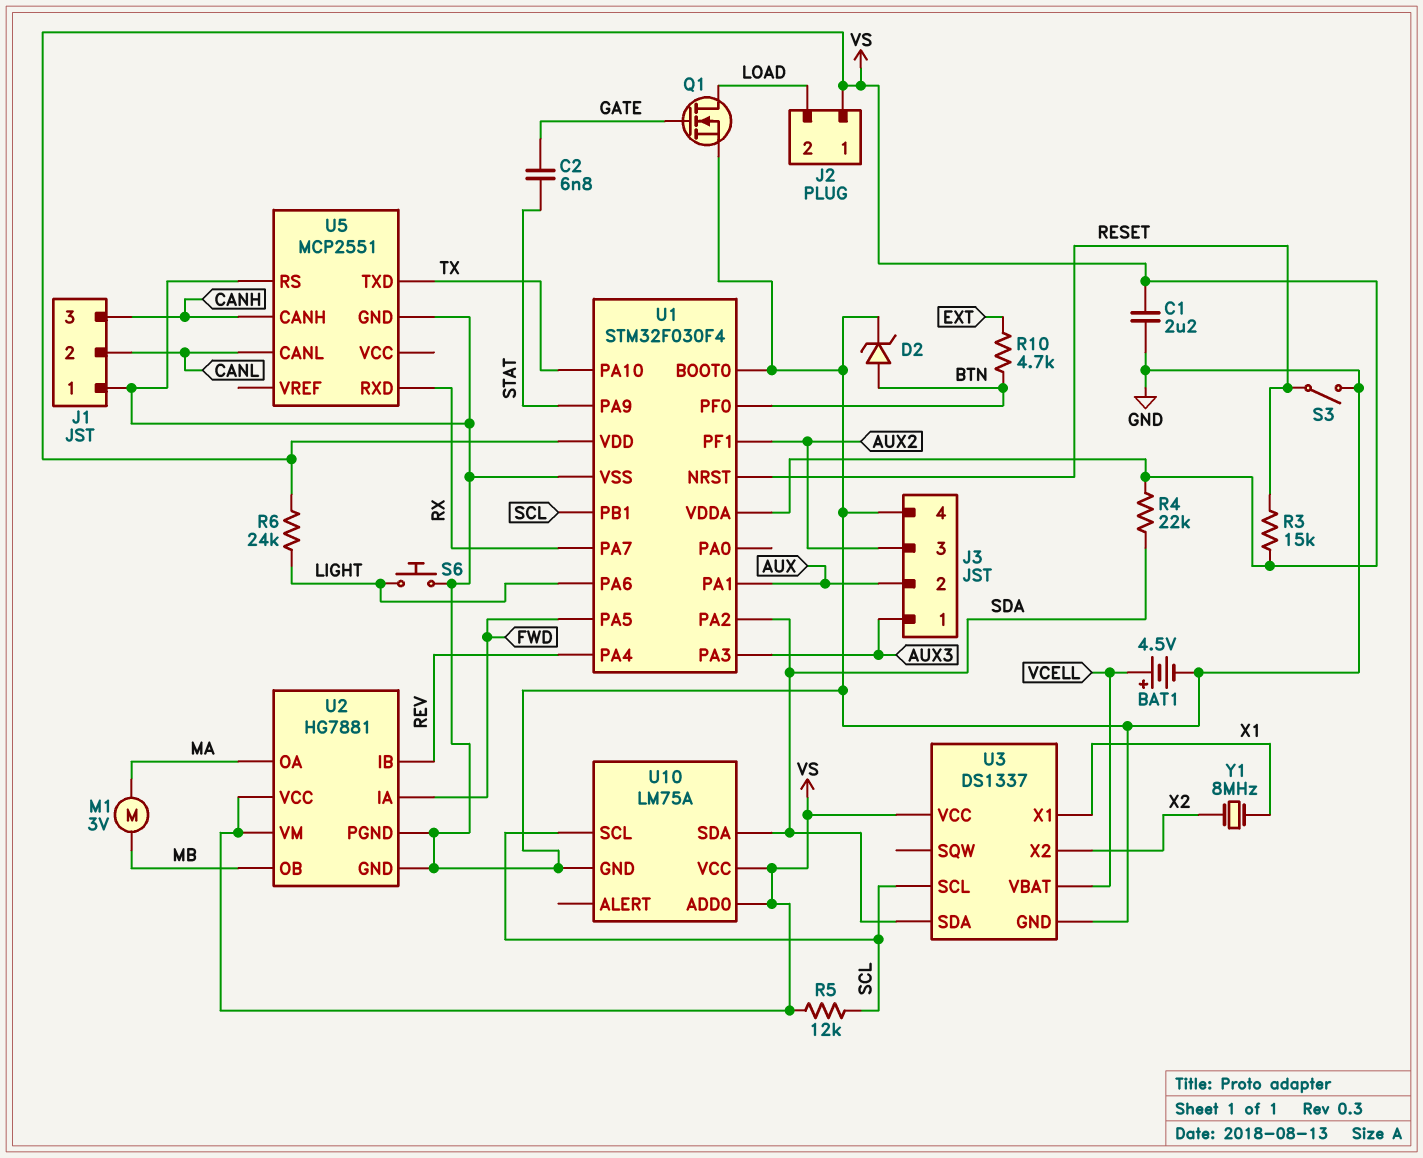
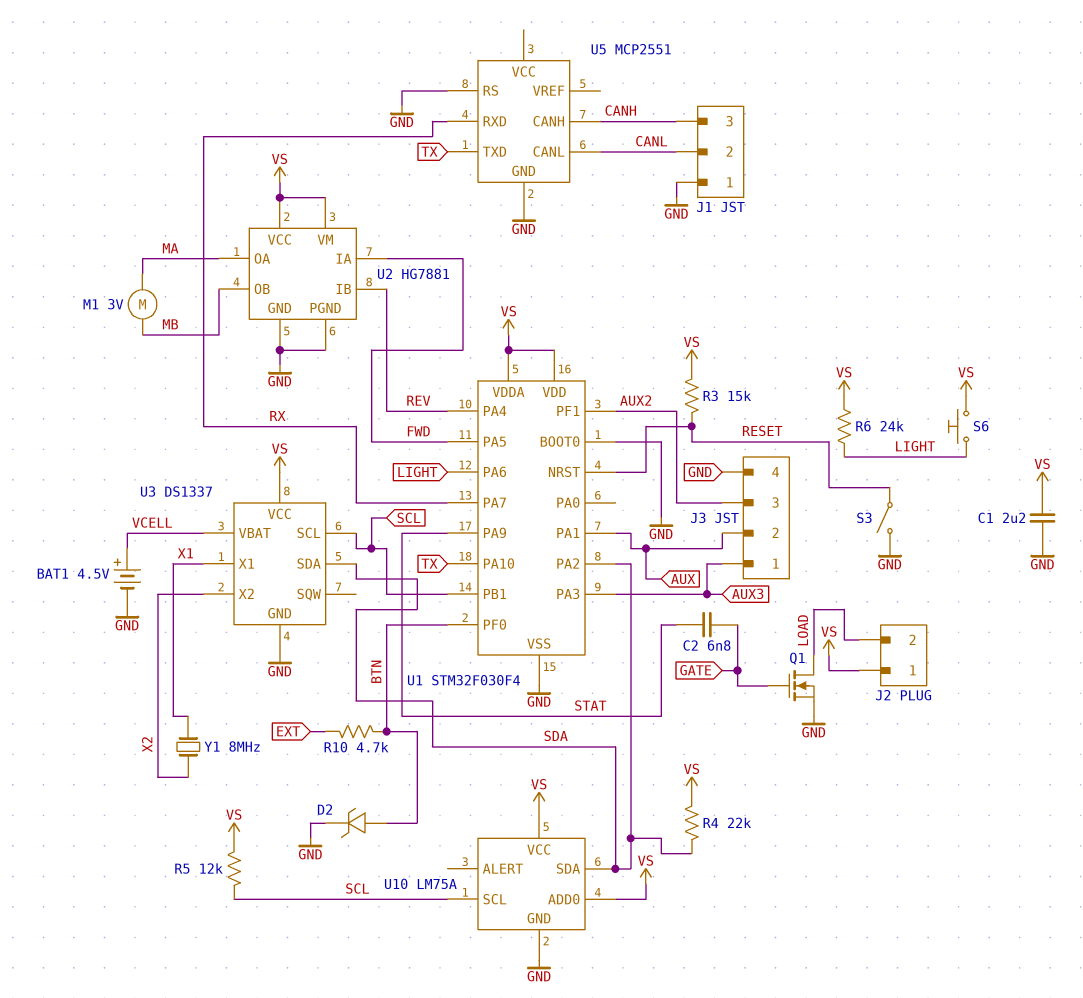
S6: button (GND, LIGHT) -> button (LIGHT, VS)

